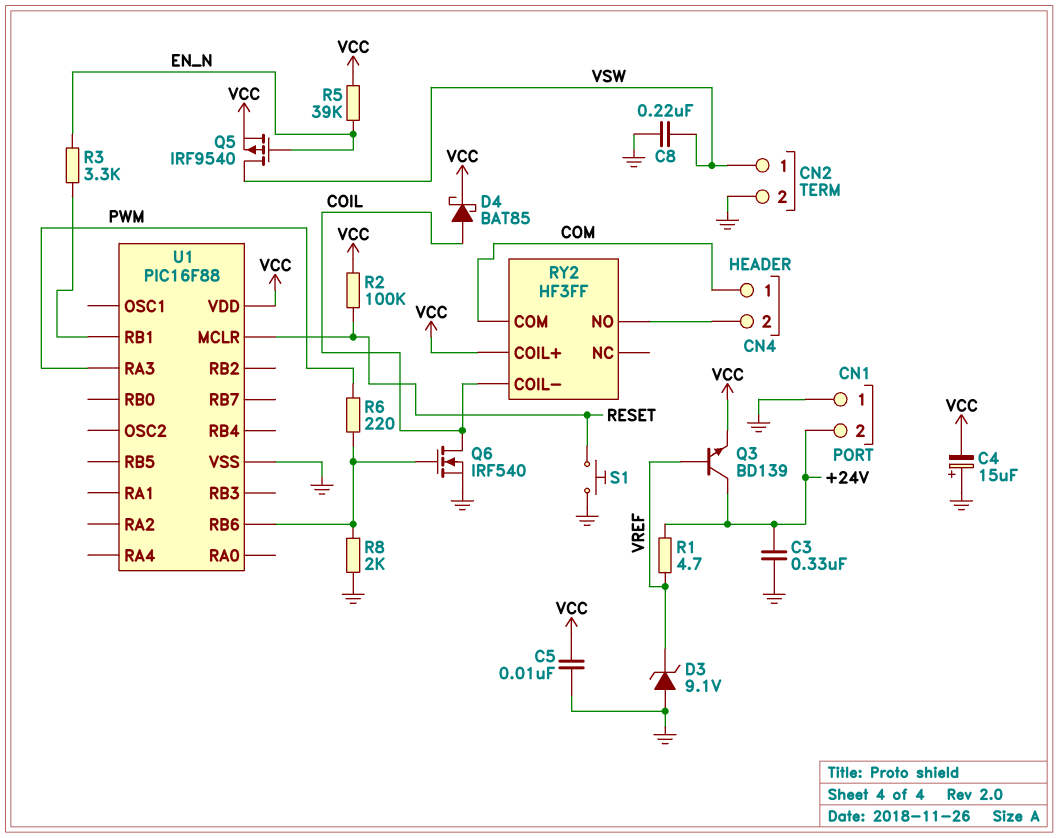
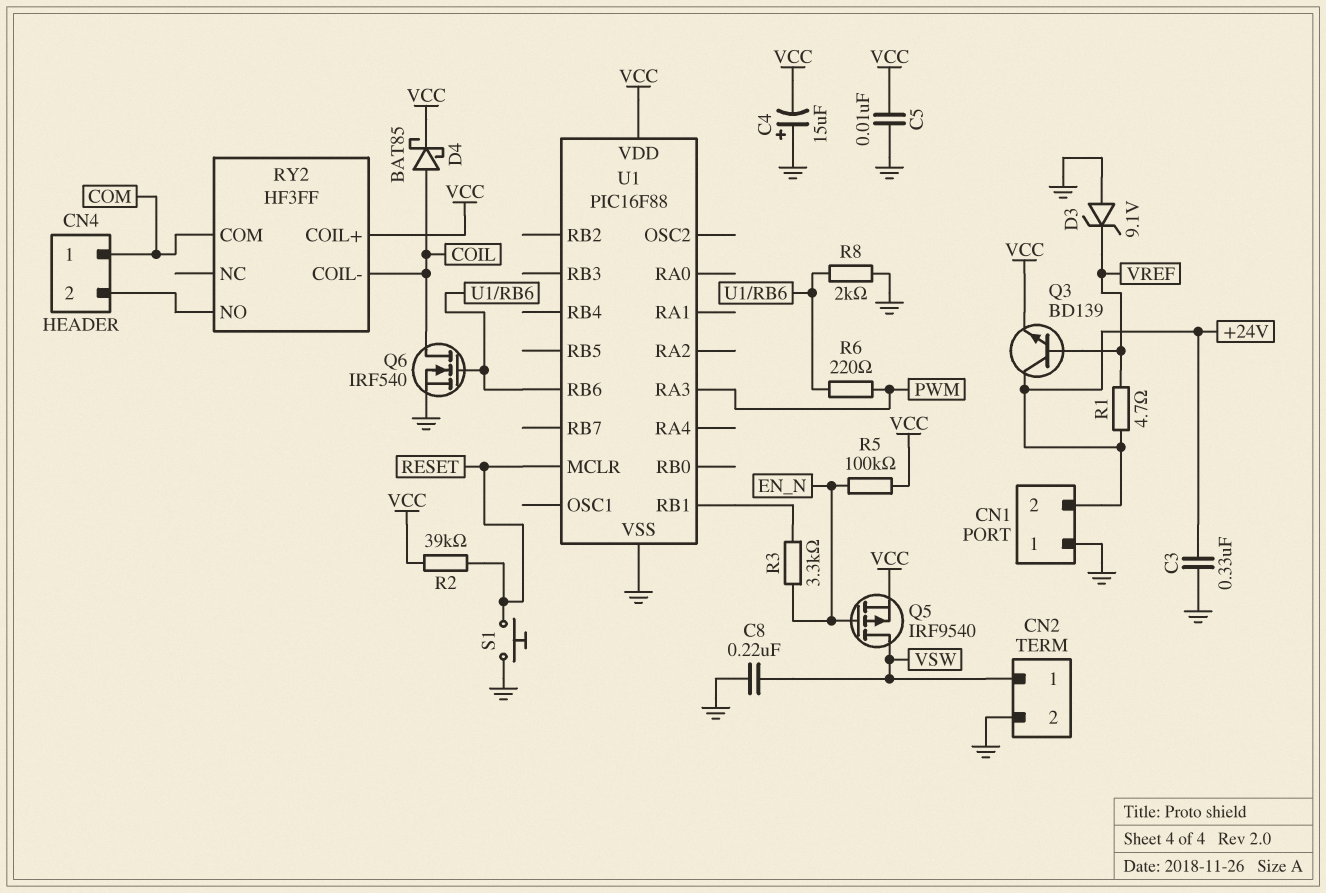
R2: 100k (RESET, VCC) -> 39k (RESET, VCC)
R5: 39k (EN_N, VCC) -> 100k (EN_N, VCC)

